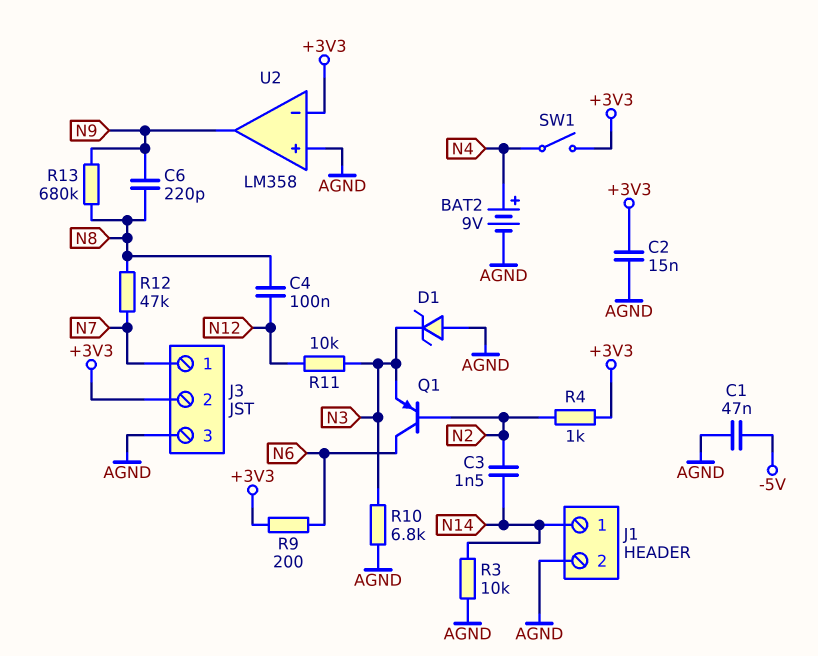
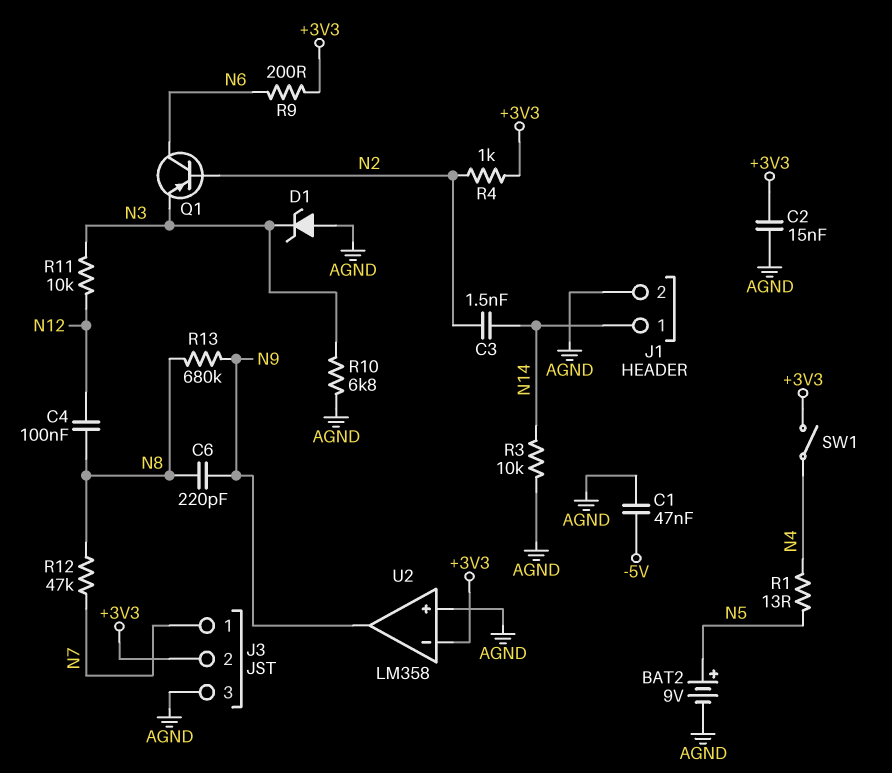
BAT2: 9V (plus N4, minus AGND) -> 9V (plus N5, minus AGND)
R1: none -> 13 (N4, N5)

